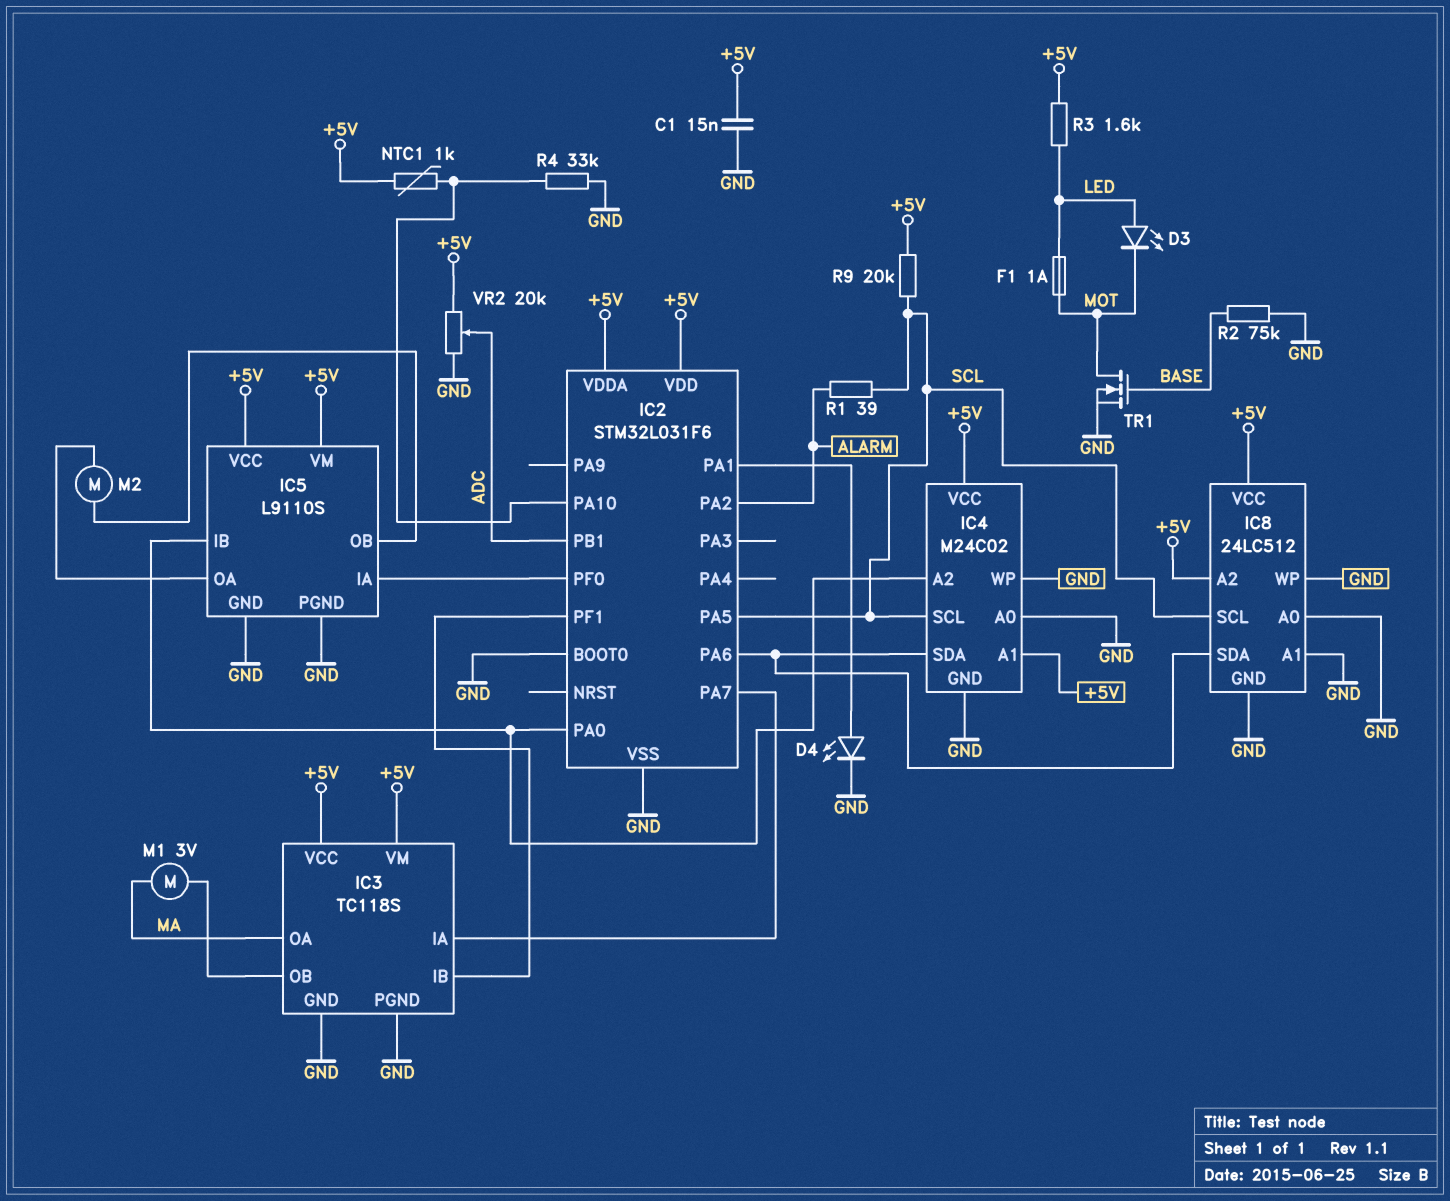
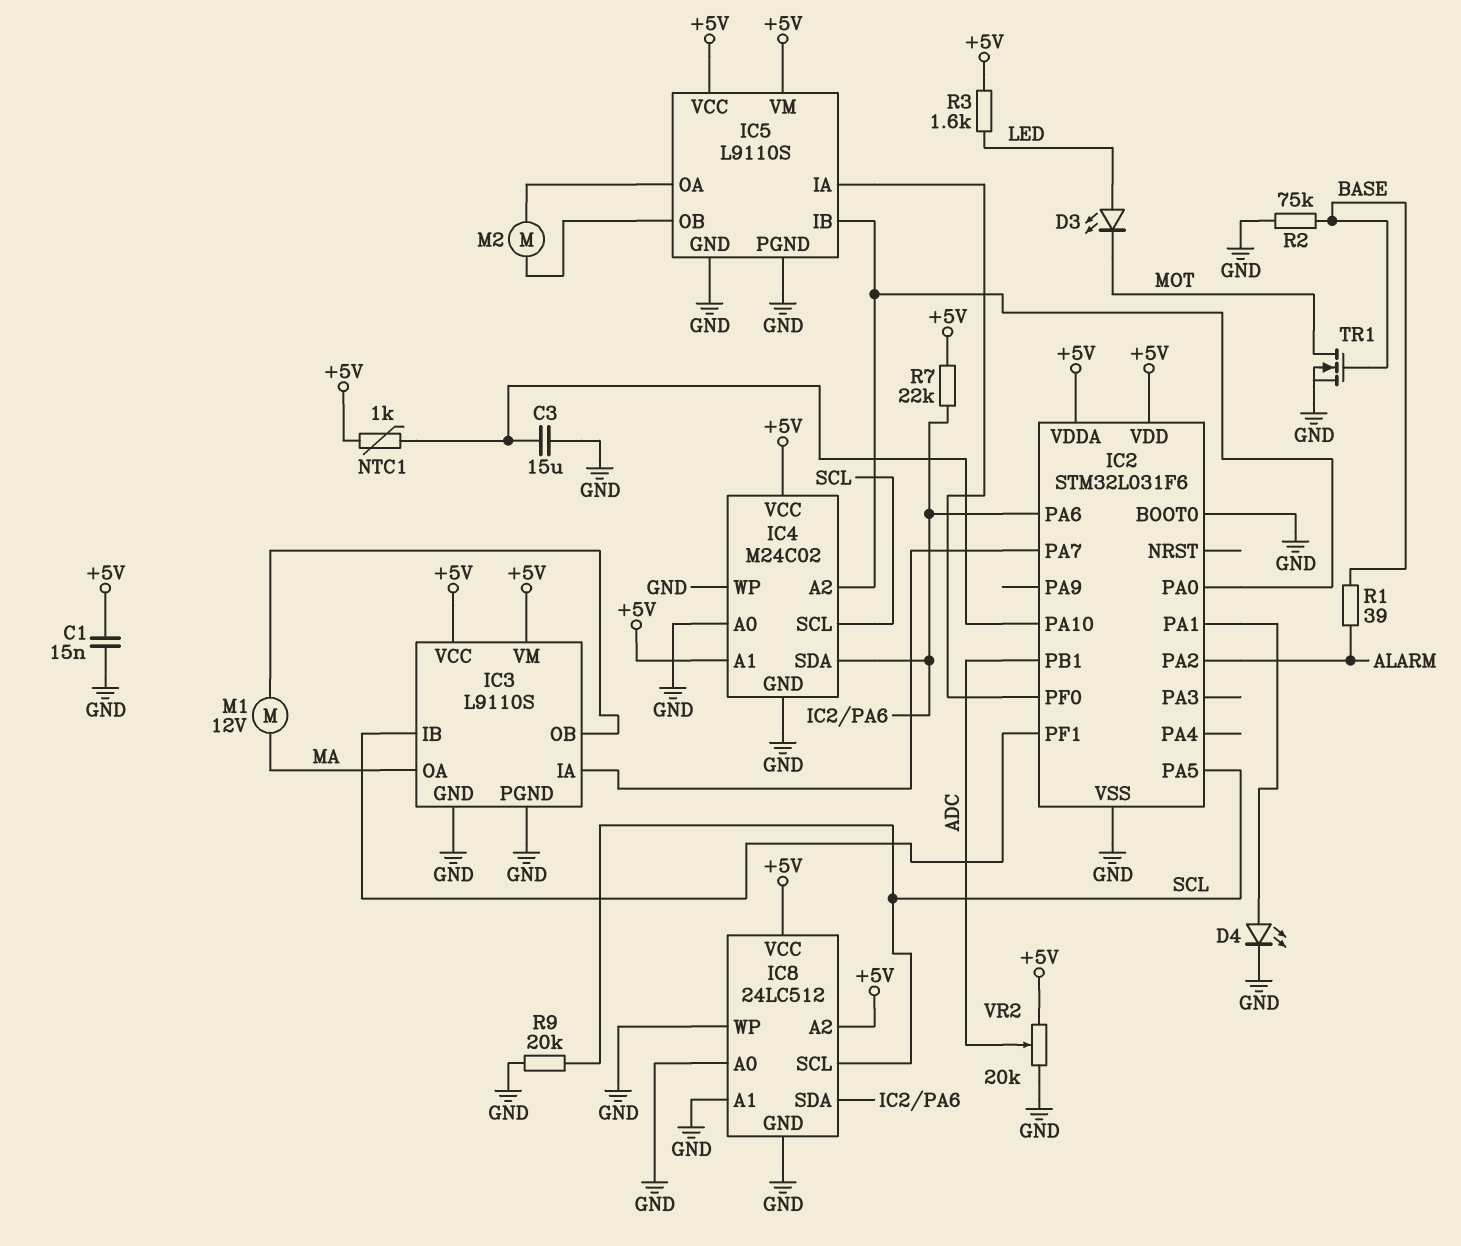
C3: none -> 15uF (GND, IC2/PA10)
F1: 1A (LED, MOT) -> none
IC3: TC118S -> L9110S
M1: motor 3V (IC3/OB, MA) -> motor 12V (IC3/OB, MA)
R1: 39 (ALARM, SCL) -> 39 (ALARM, BASE)
R4: 33k (GND, IC2/PA10) -> none
R7: none -> 22k (+5V, IC2/PA6)
R9: 20k (+5V, SCL) -> 20k (GND, SCL)

